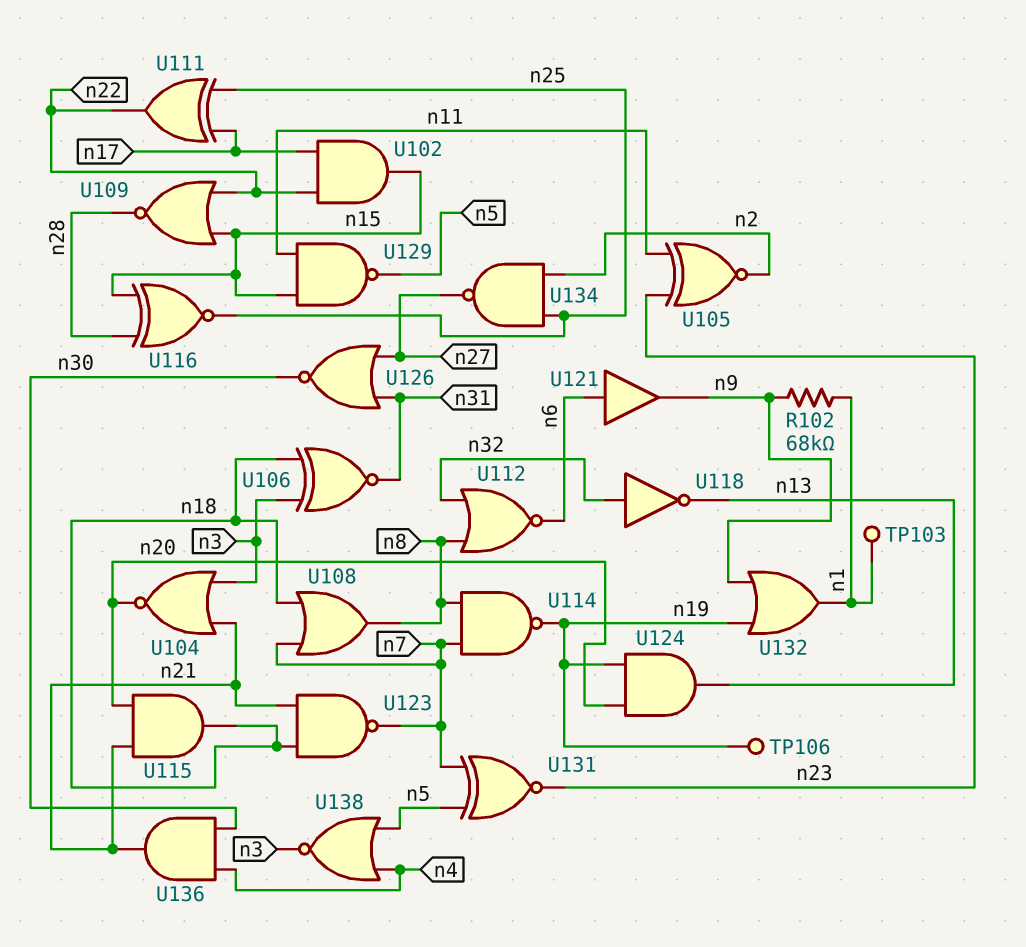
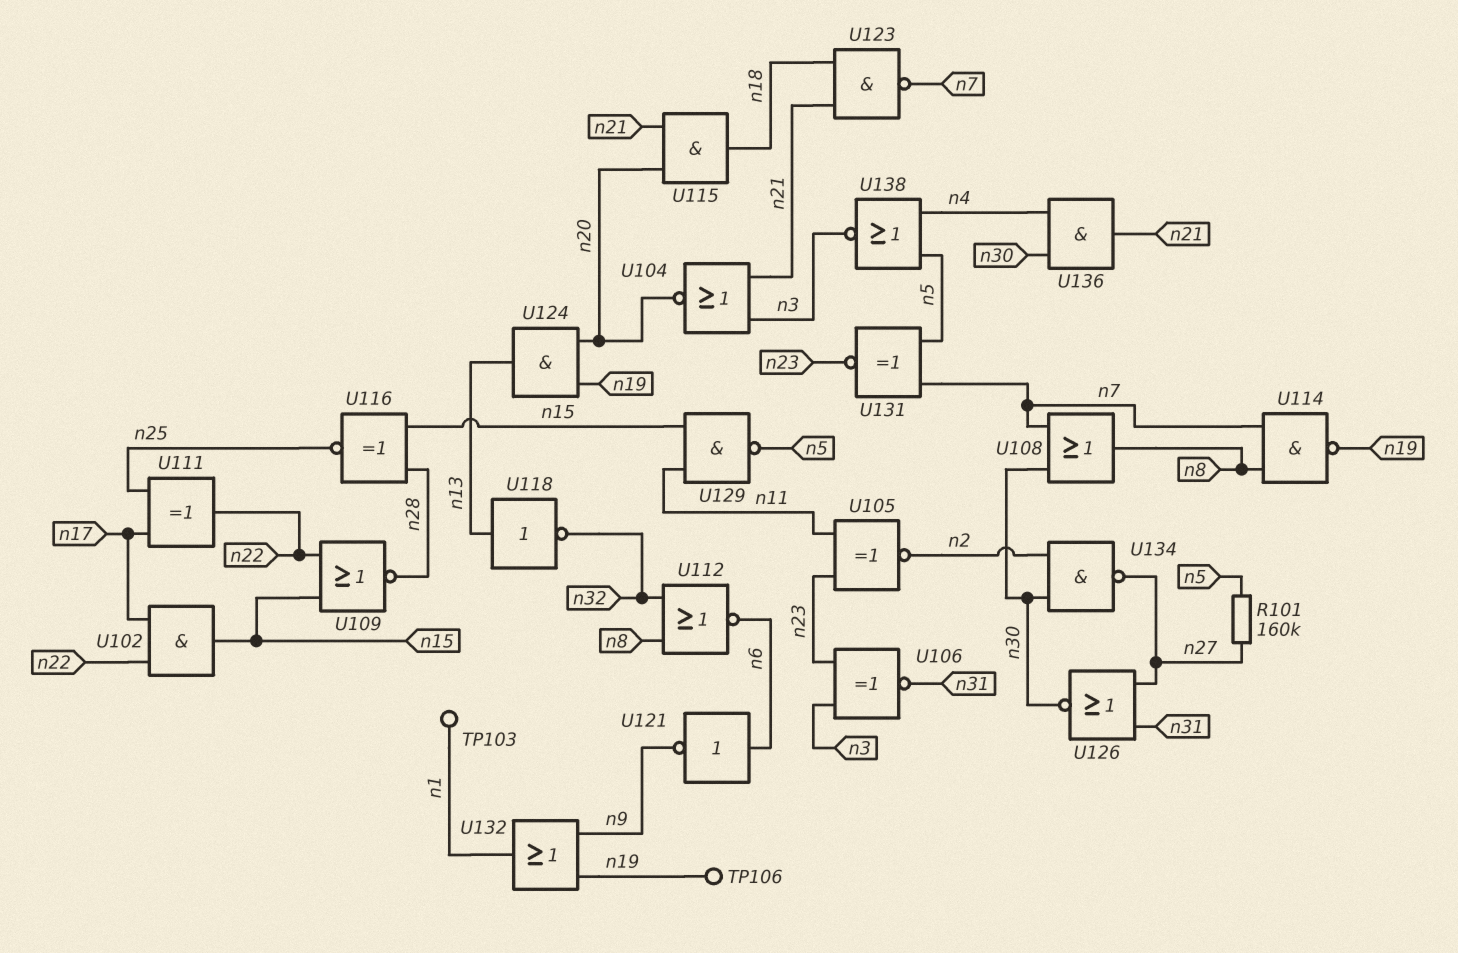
R101: none -> 160k (n5, n27)
R102: 68k (n1, n9) -> none
U106: XNOR (in n3, in n18, out n31) -> XNOR (in n3, in n23, out n31)
U108: OR (in n7, in n18, out n8) -> OR (in n7, in n30, out n8)
U118: NOT (in n32, out n13) -> NOT (in n13, out n32)
U121: buffer (in n6, out n9) -> NOT (in n6, out n9)
U134: NAND (in n2, in n25, out n27) -> NAND (in n2, in n30, out n27)

